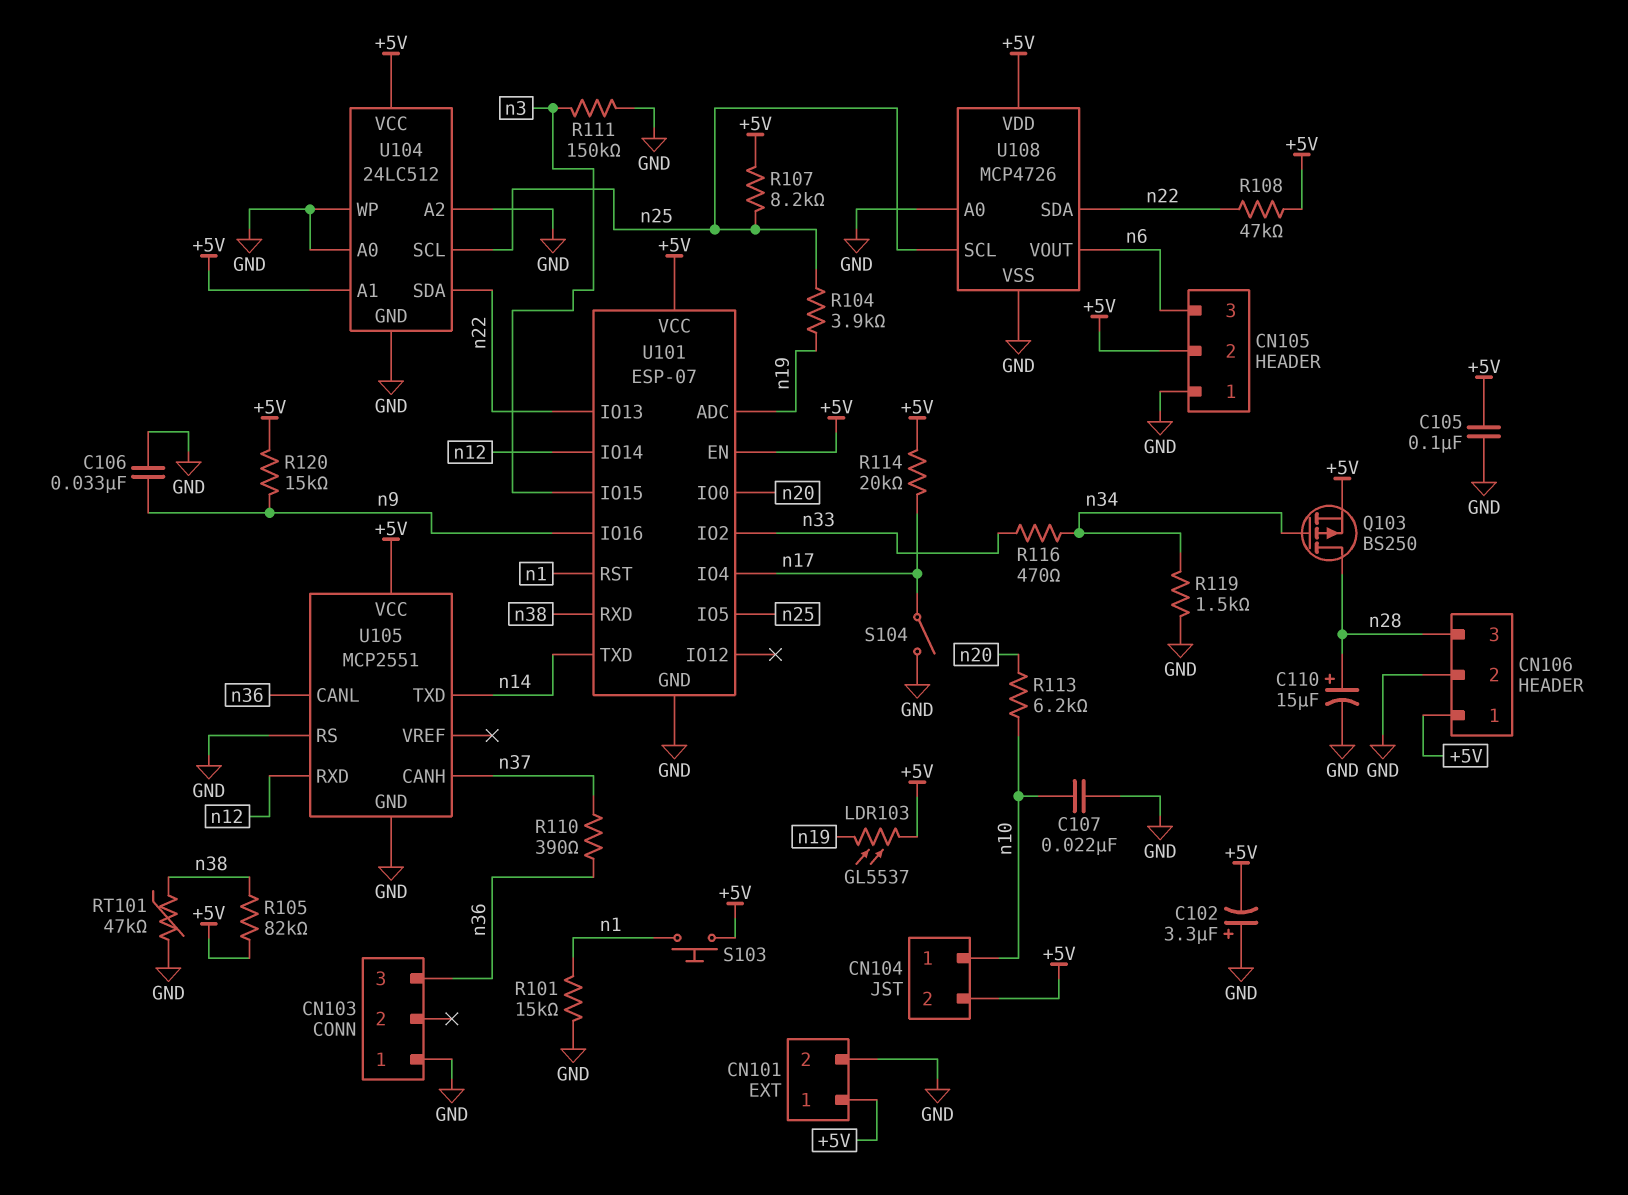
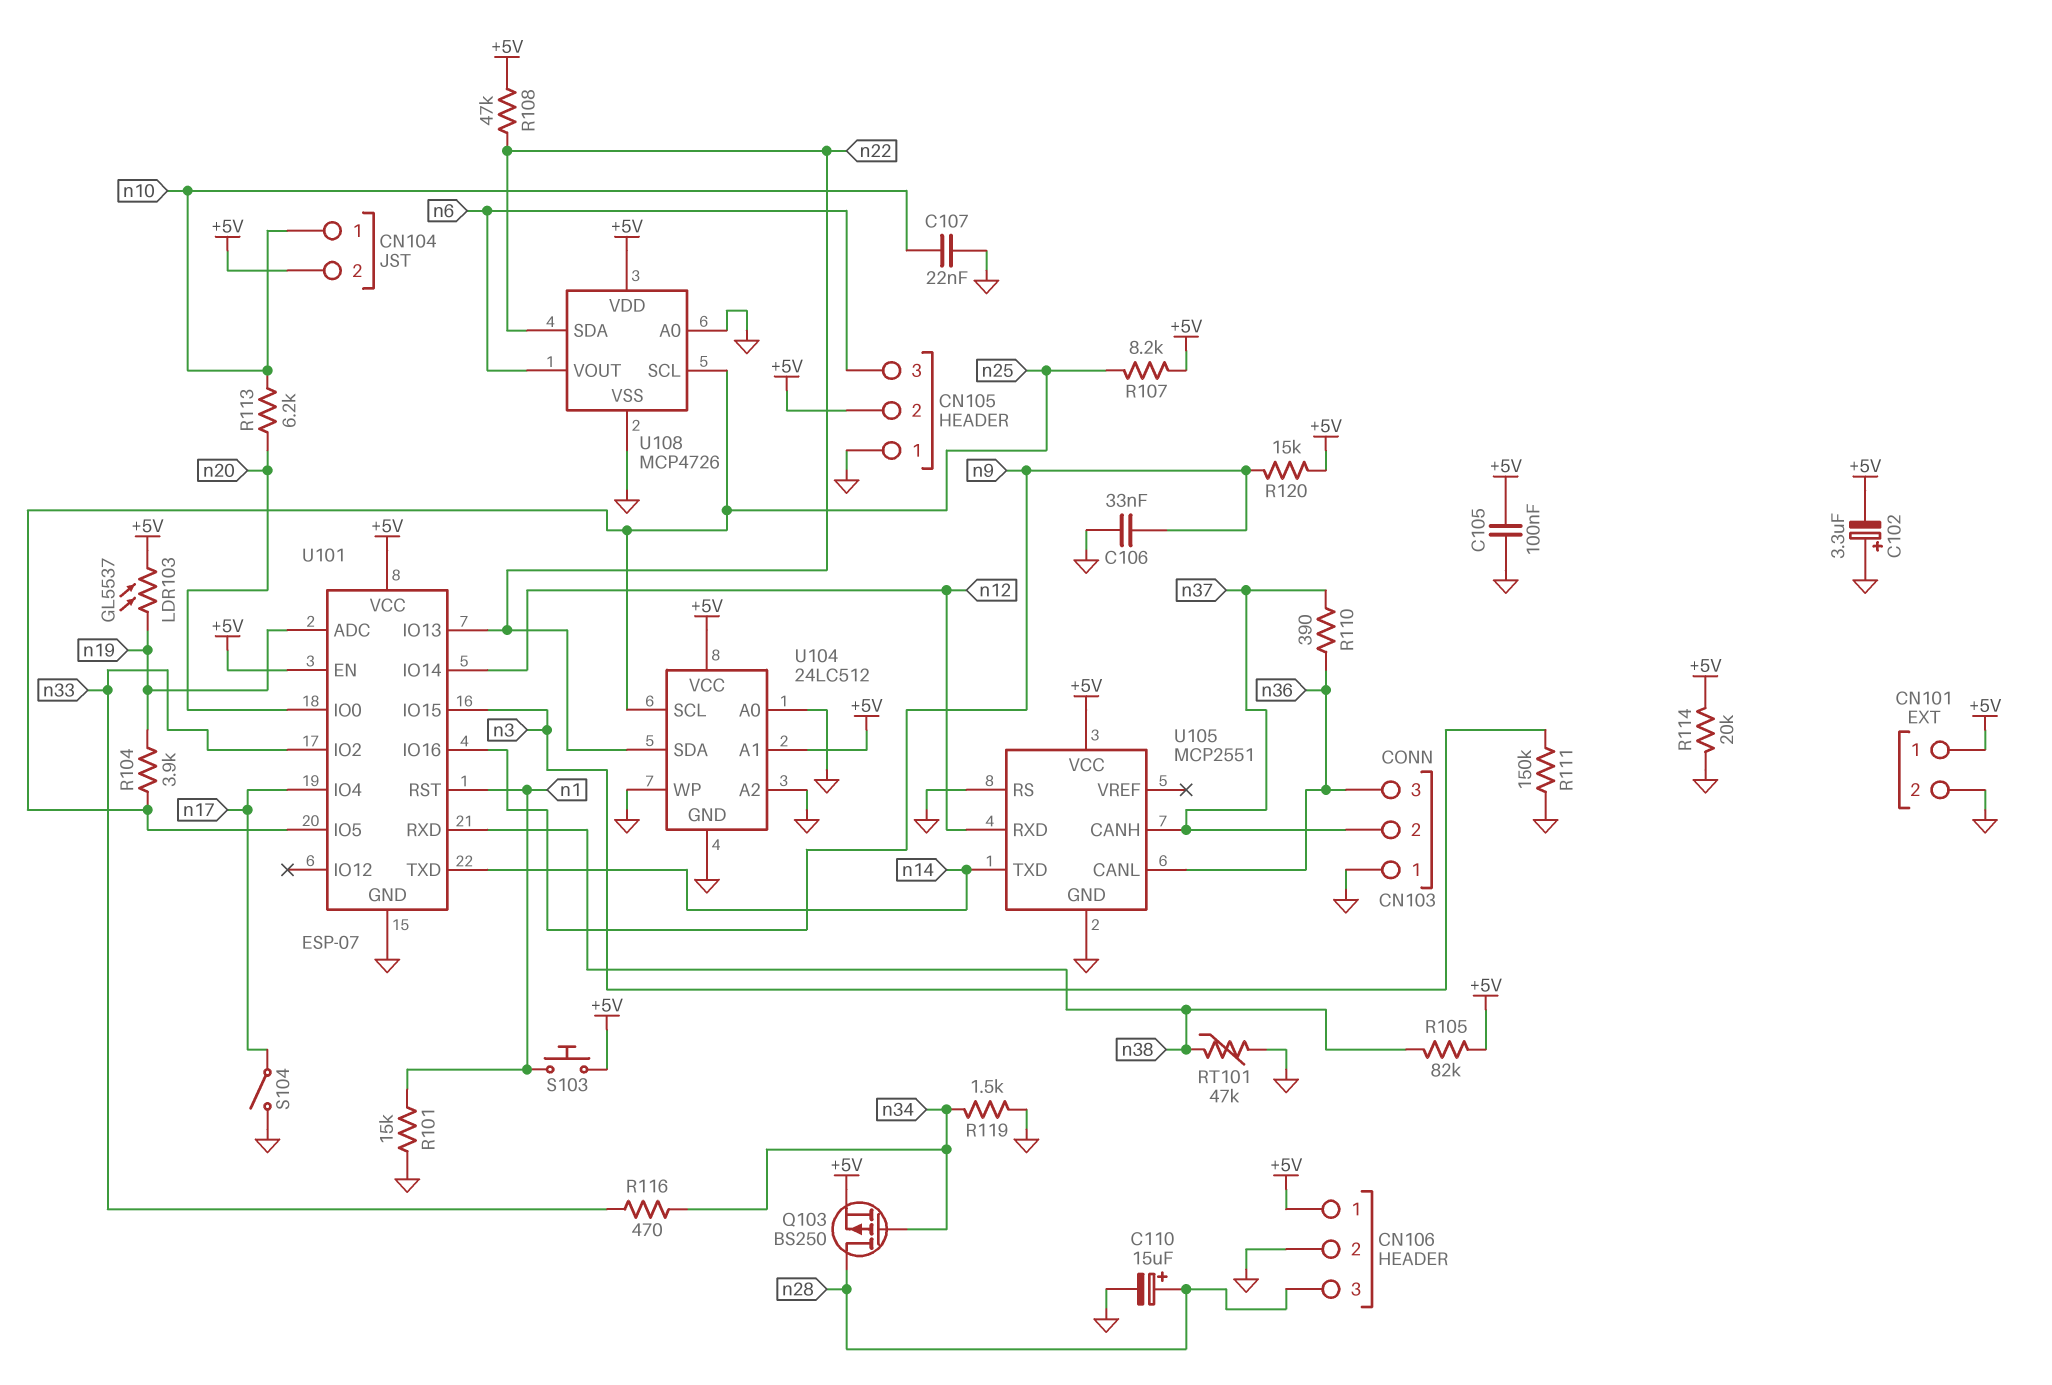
CN103 pin 2: none -> n37
R114: 20k (+5V, n17) -> 20k (+5V, GND)

